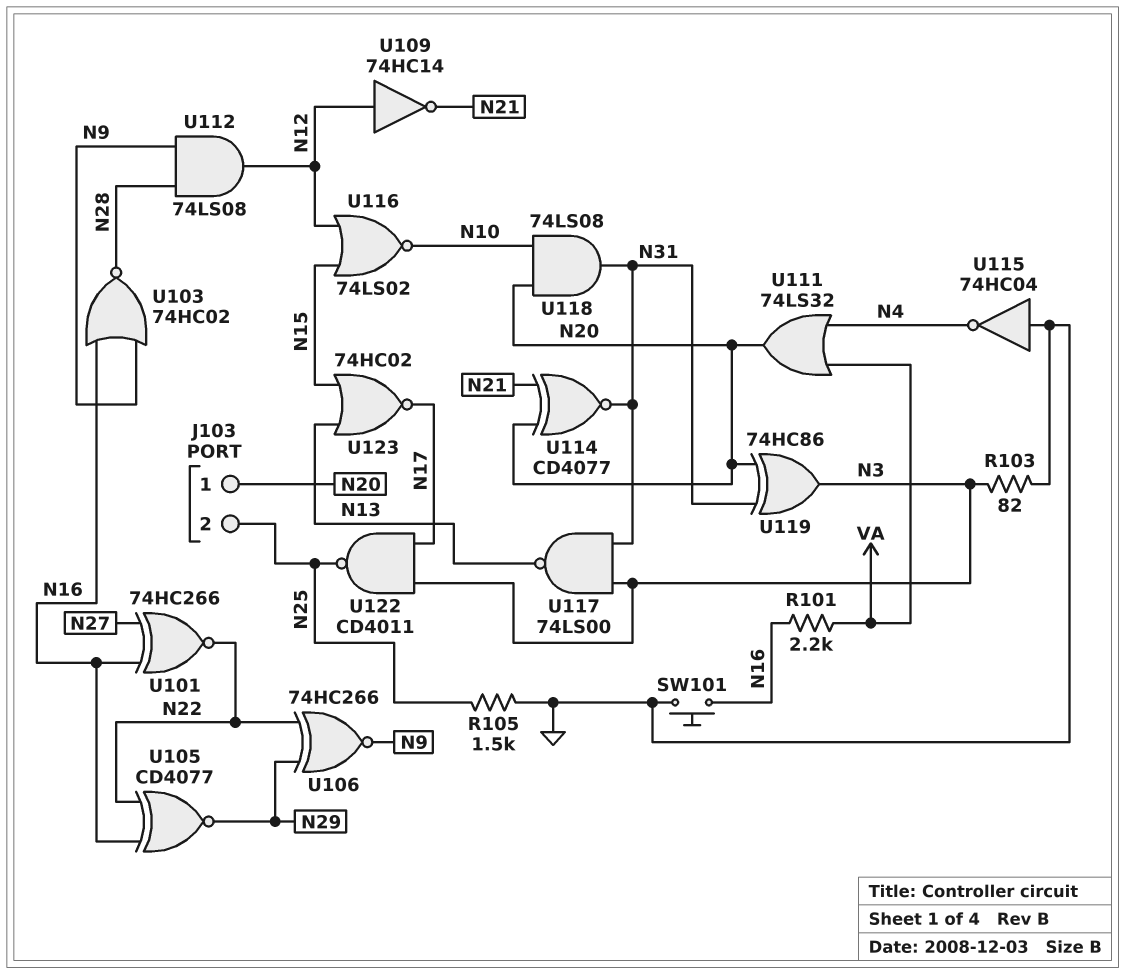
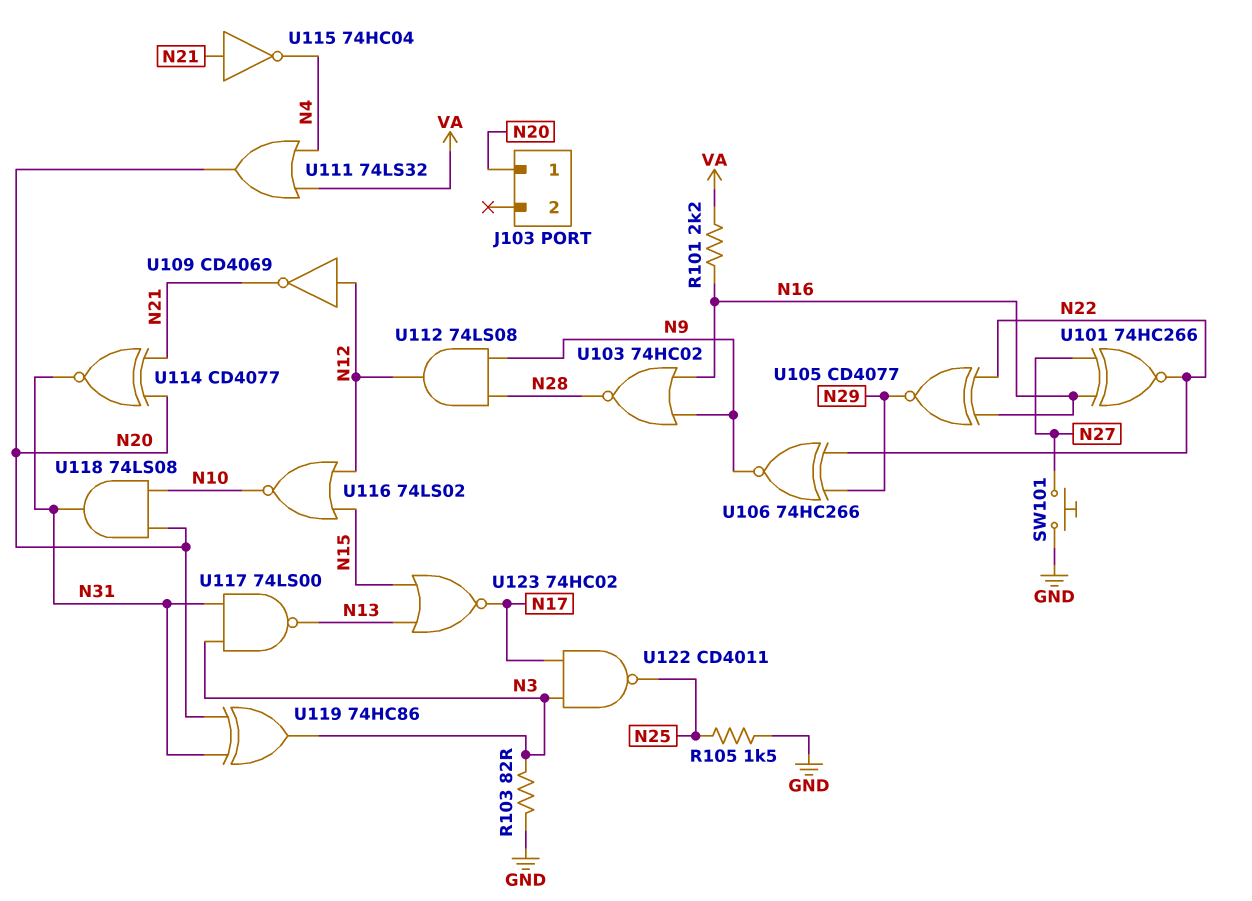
J103 pin 2: N25 -> none
SW101: button (GND, N16) -> button (GND, N27)
U109: NOT 74HC14 (in N12, out N21) -> NOT CD4069 (in N12, out N21)
U115: NOT 74HC04 (in GND, out N4) -> NOT 74HC04 (in N21, out N4)

